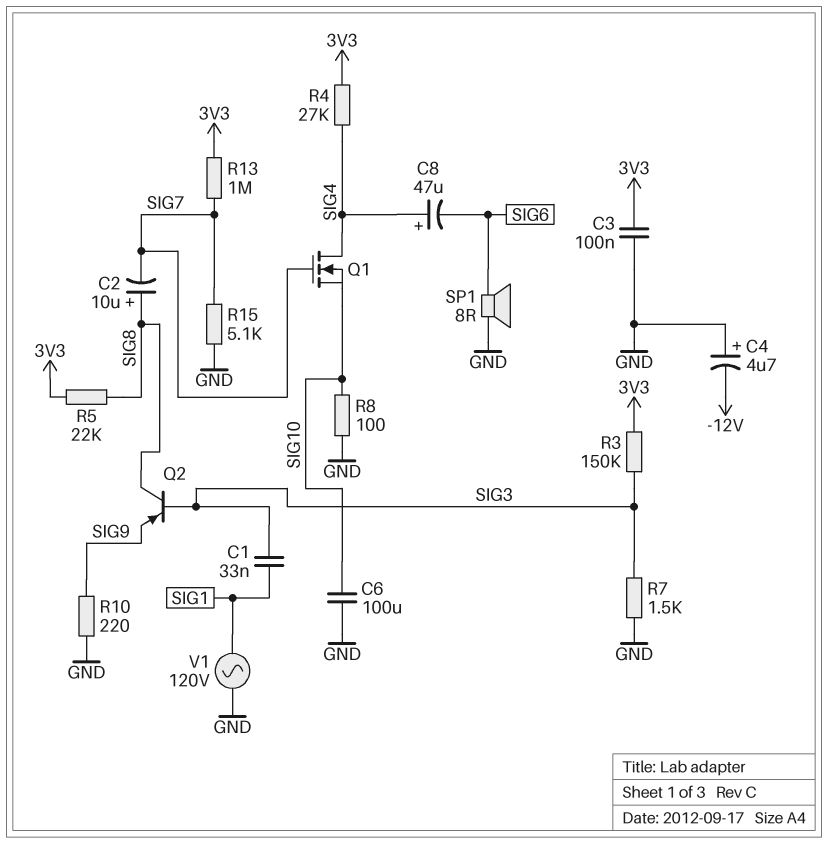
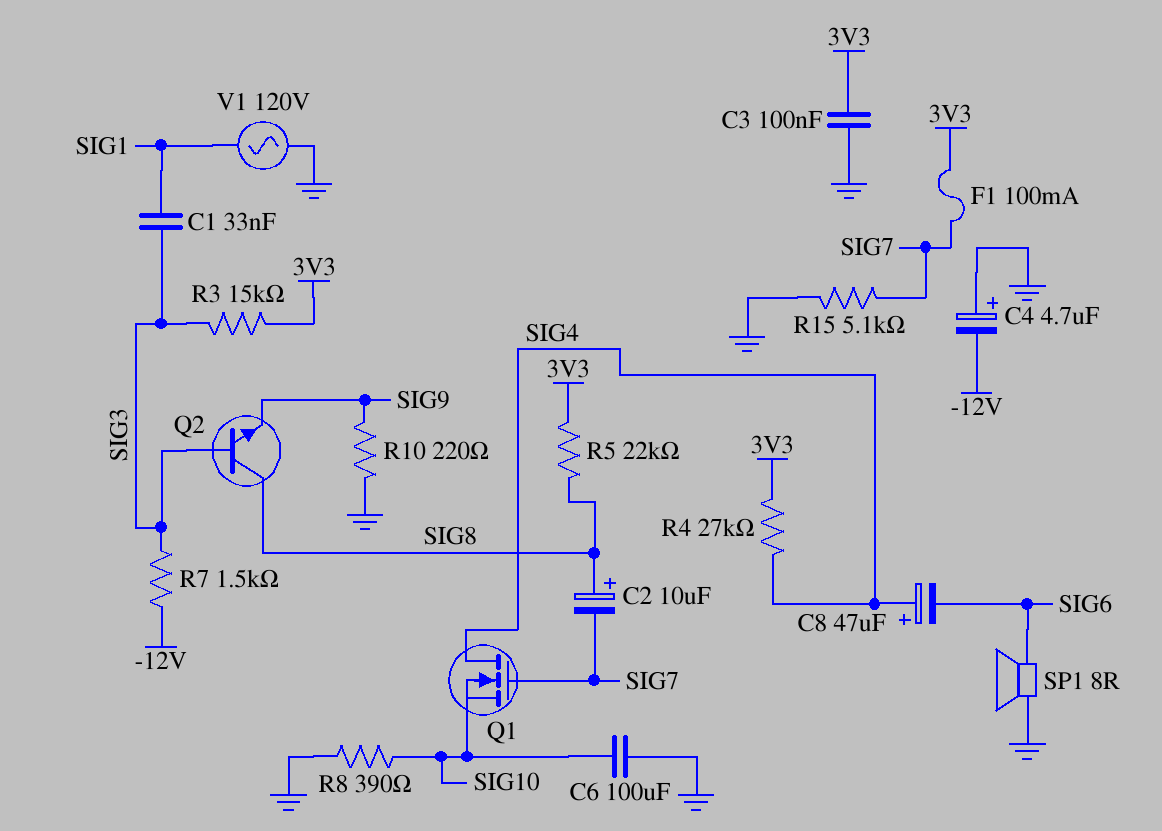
F1: none -> 100mA (3V3, SIG7)
Q2: PNP (B SIG3, C SIG8, E SIG9) -> NPN (B SIG3, C SIG8, E SIG9)
R3: 150k (3V3, SIG3) -> 15k (3V3, SIG3)
R7: 1.5k (GND, SIG3) -> 1.5k (-12V, SIG3)
R8: 100 (GND, SIG10) -> 390 (GND, SIG10)
R13: 1M (3V3, SIG7) -> none

